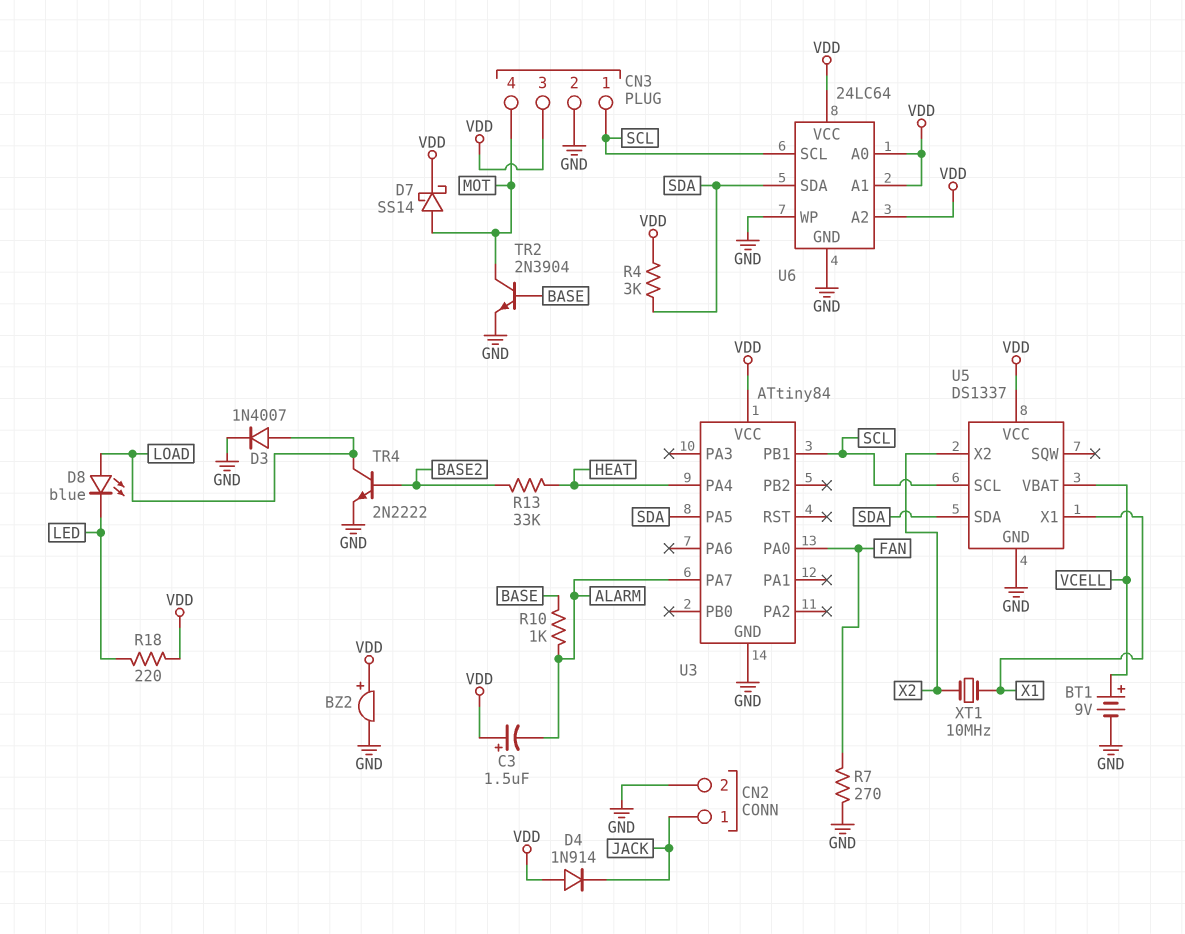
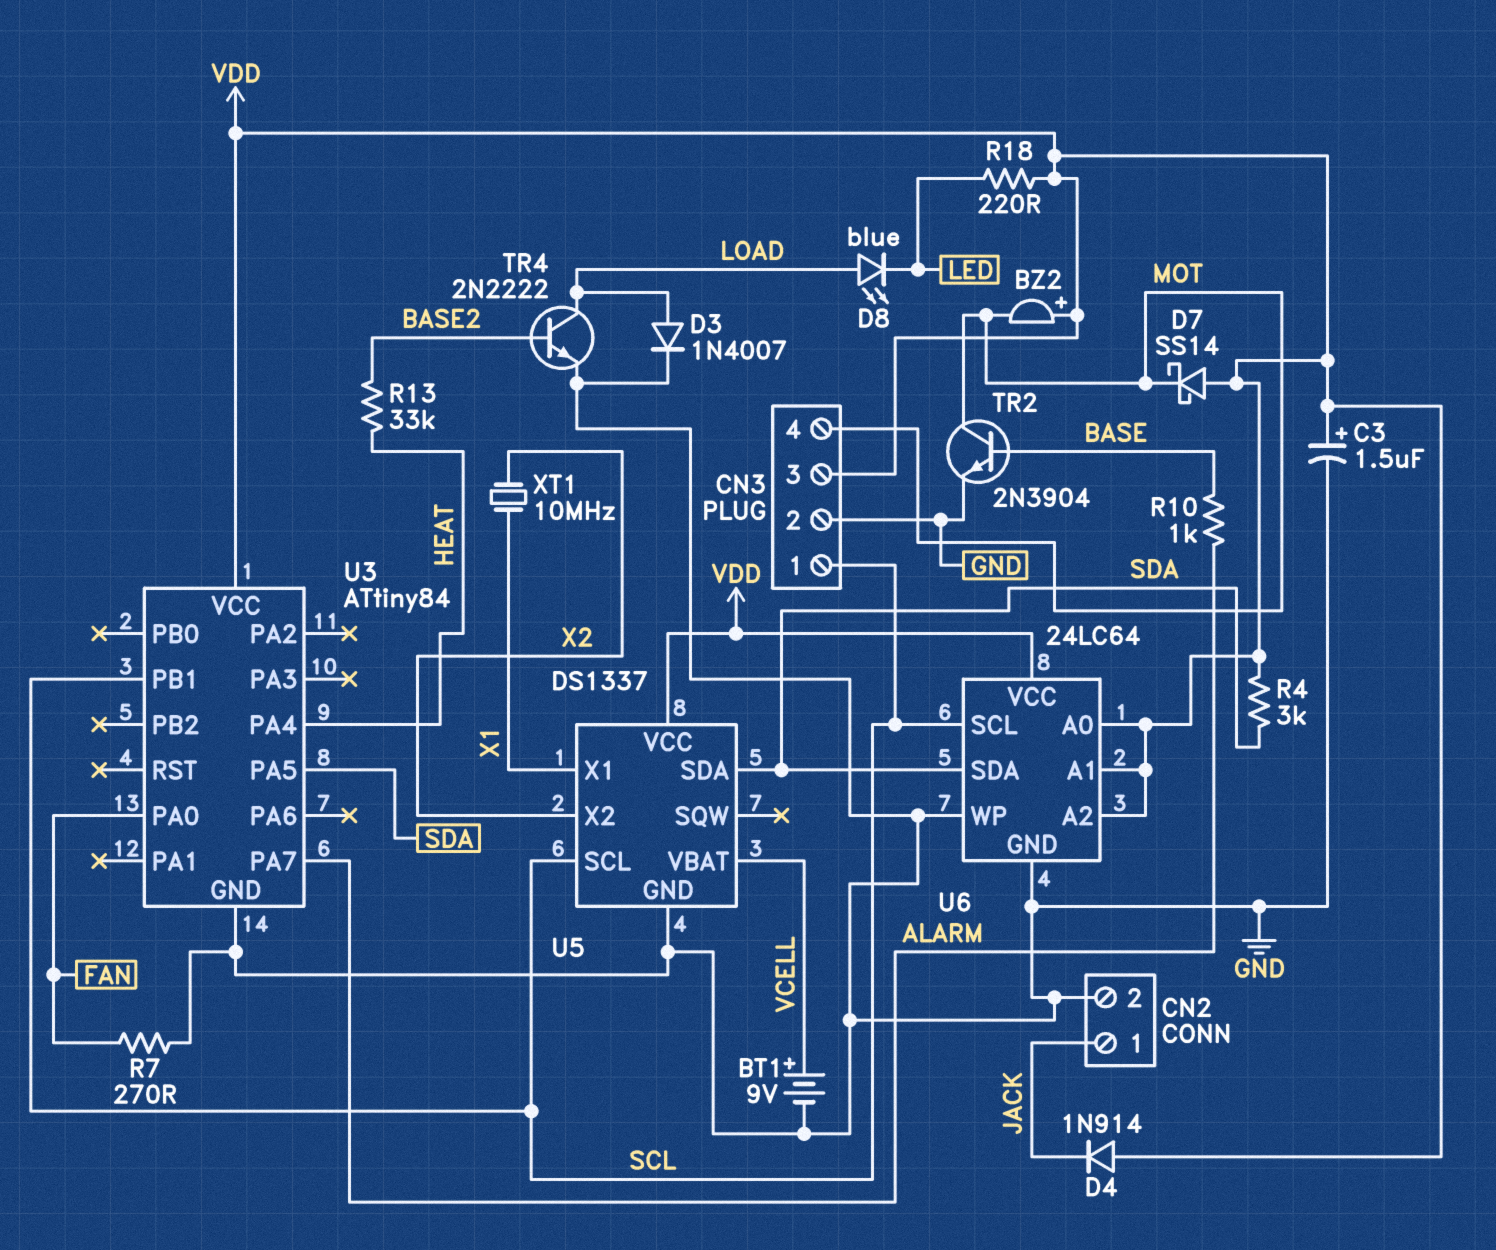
BZ2: buzzer (plus VDD, minus GND) -> buzzer (plus VDD, minus MOT)
C3: 1.5uF (plus VDD, minus ALARM) -> 1.5uF (plus VDD, minus GND)
D7: schottky SS14 (A MOT, K VDD) -> schottky SS14 (A VDD, K MOT)

